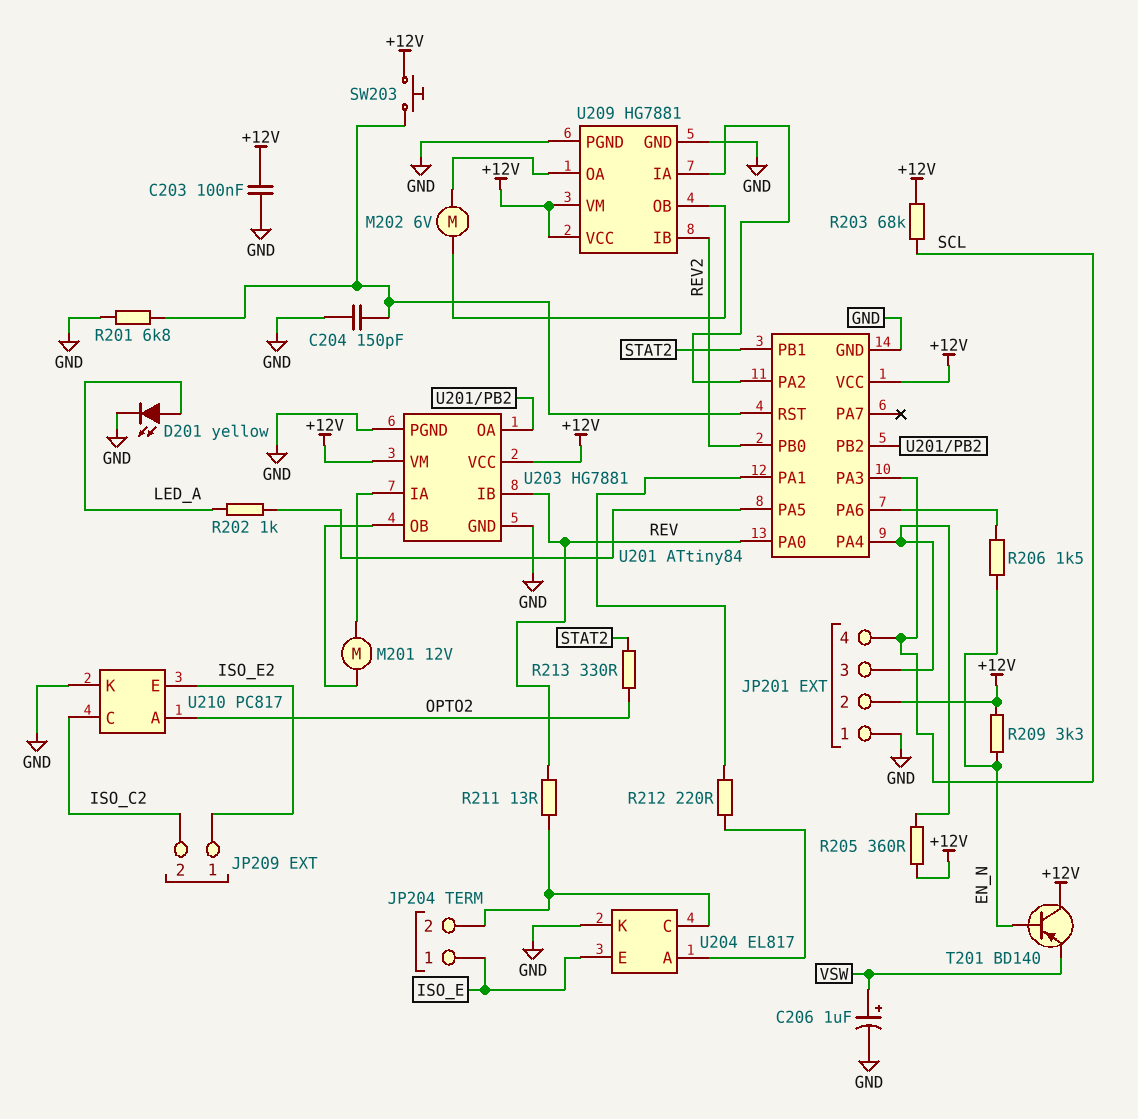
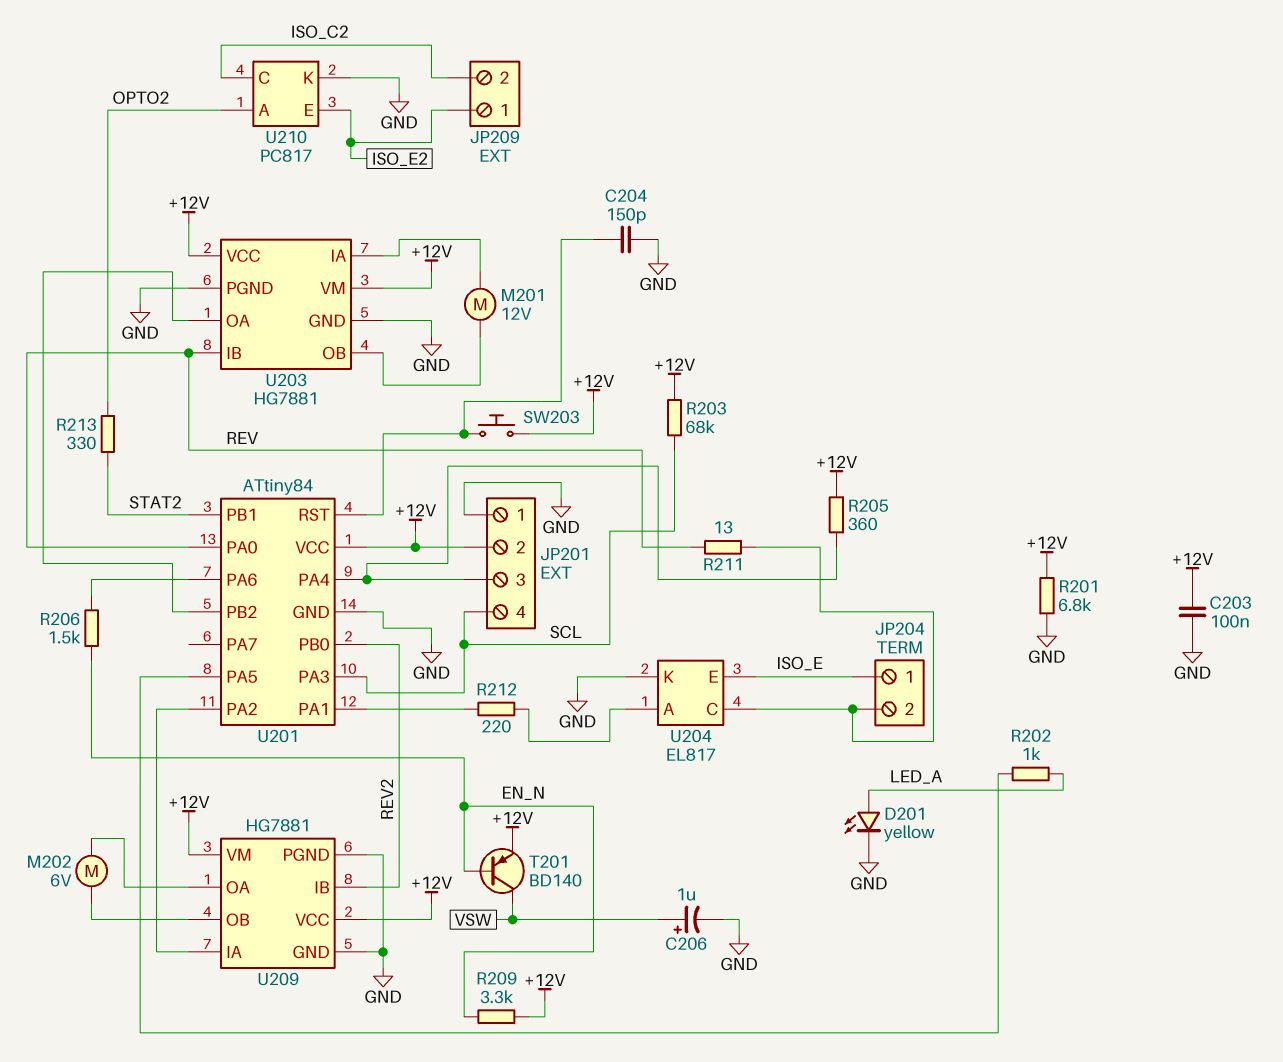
R201: 6.8k (GND, U201/RST) -> 6.8k (+12V, GND)
T201: PNP BD140 (B EN_N, C +12V, E VSW) -> PNP BD140 (B EN_N, C VSW, E +12V)

